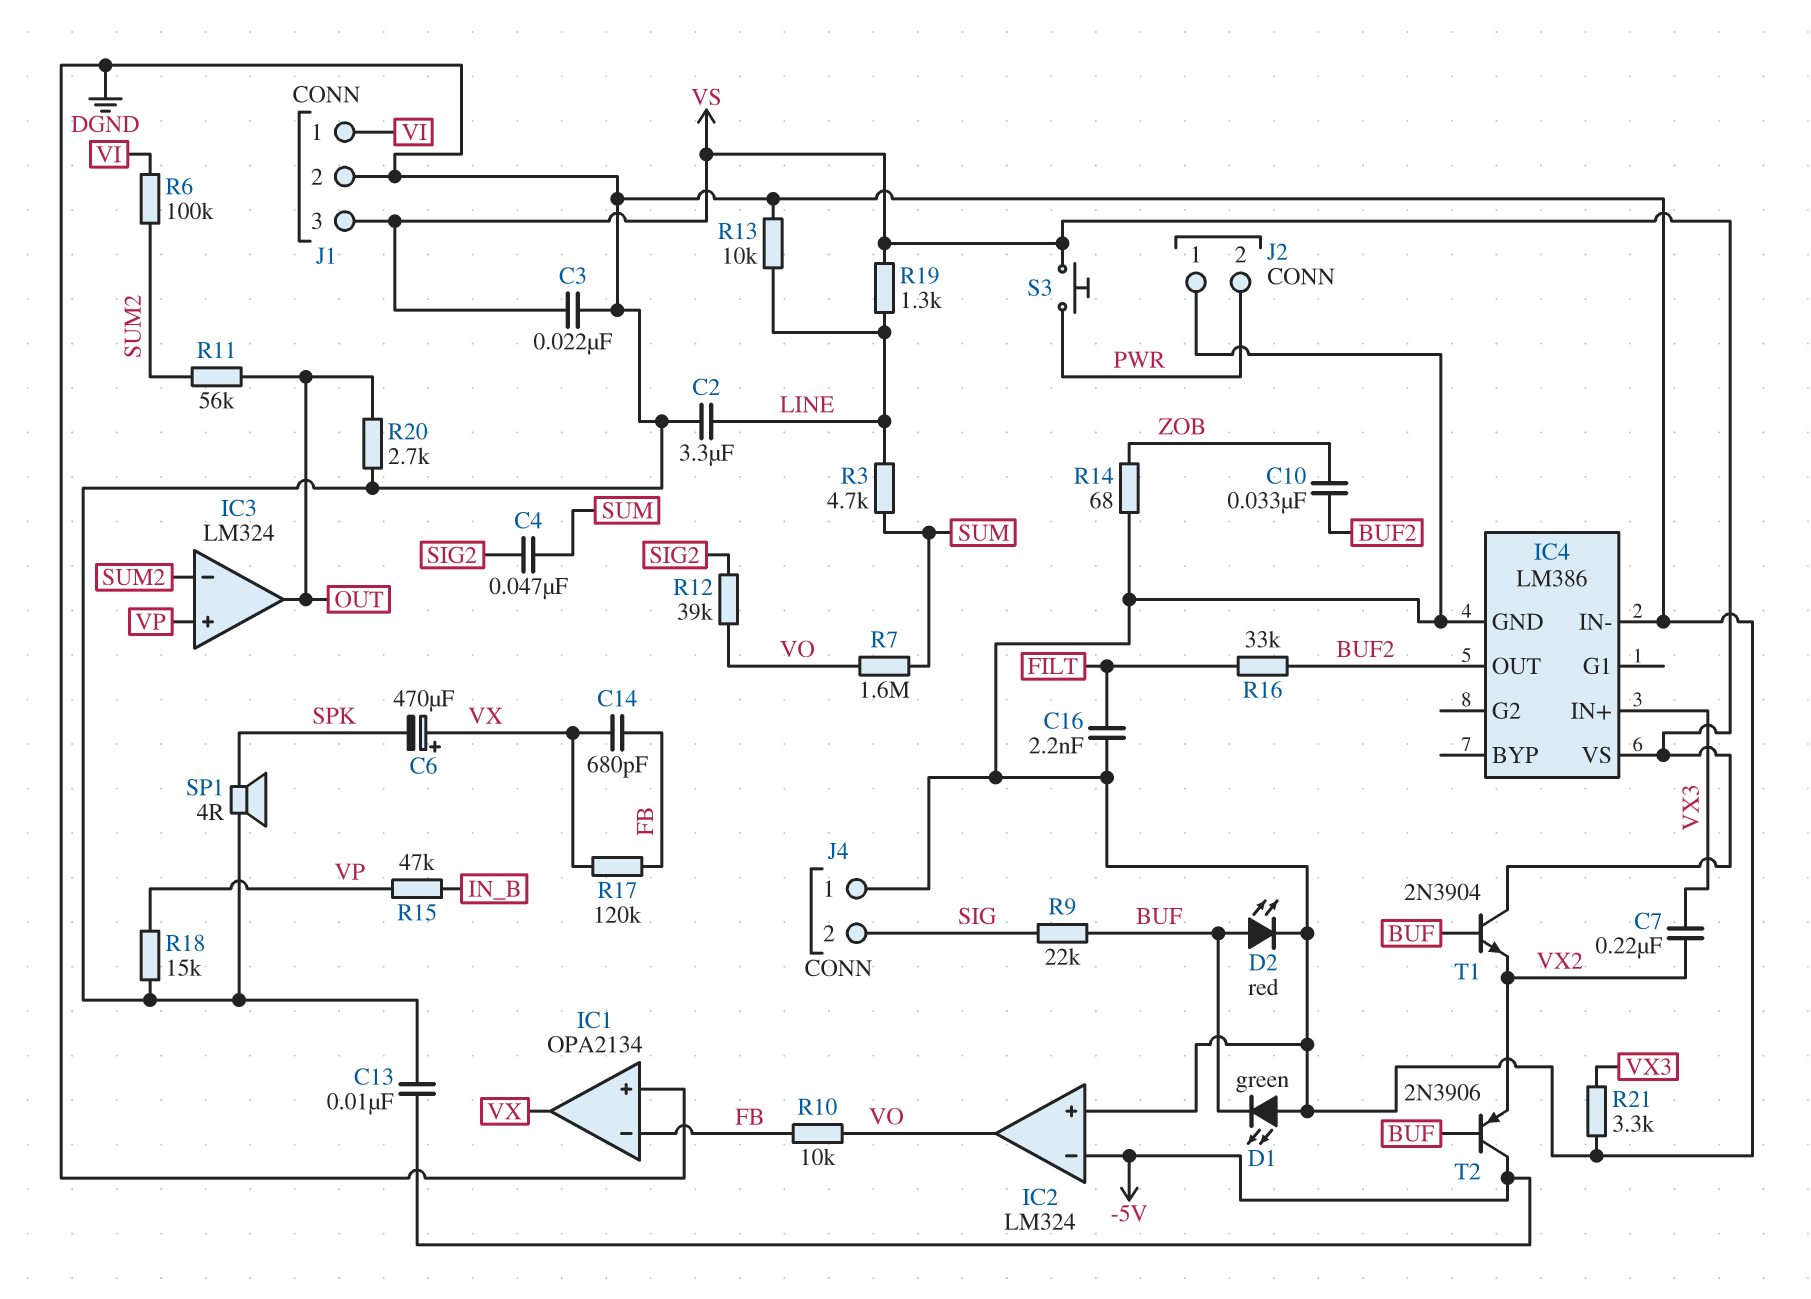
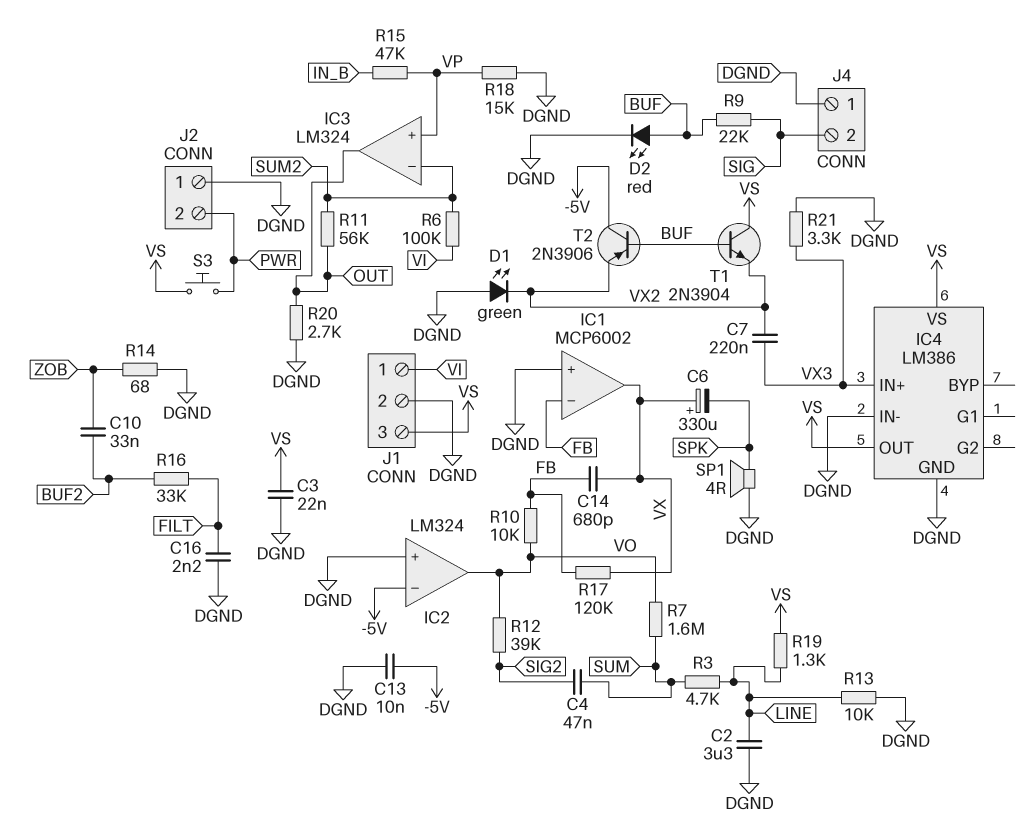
C6: 470uF (plus VX, minus SPK) -> 330uF (plus VX, minus SPK)
D1: LED green (A DGND, K BUF) -> LED green (A DGND, K VX2)
IC1: OPA2134 -> MCP6002
IC4 pin OUT: BUF2 -> VS

